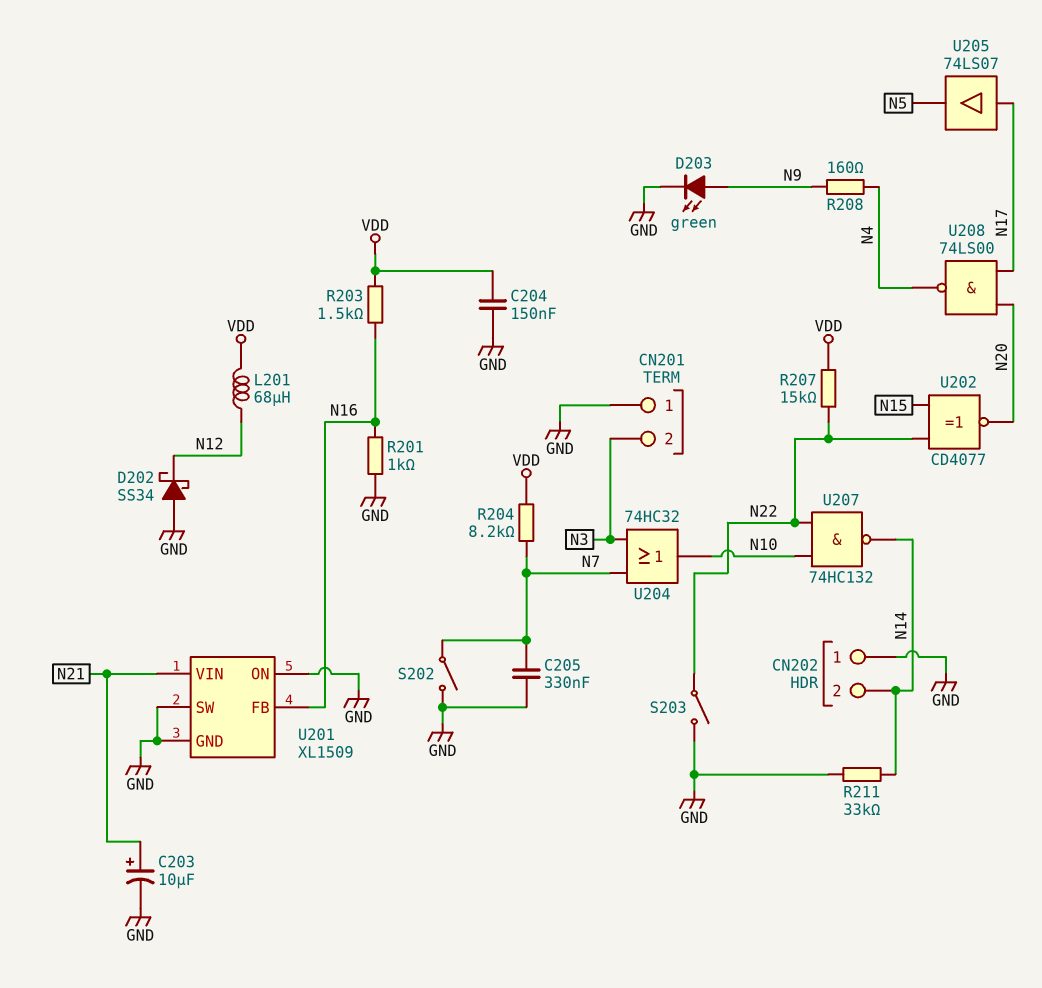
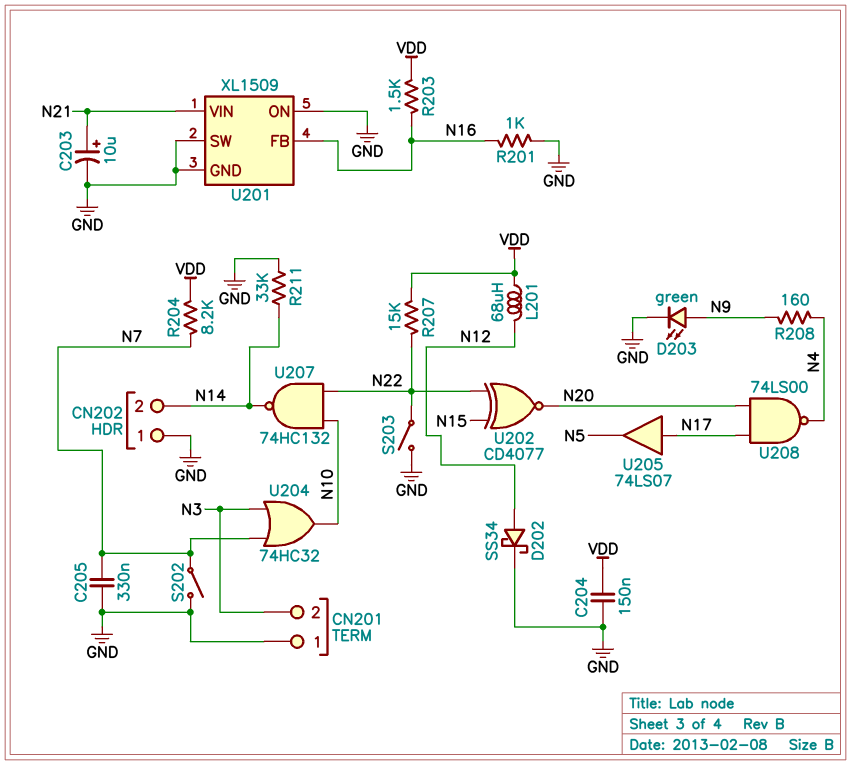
D202: schottky SS34 (A GND, K N12) -> schottky SS34 (A N12, K GND)

